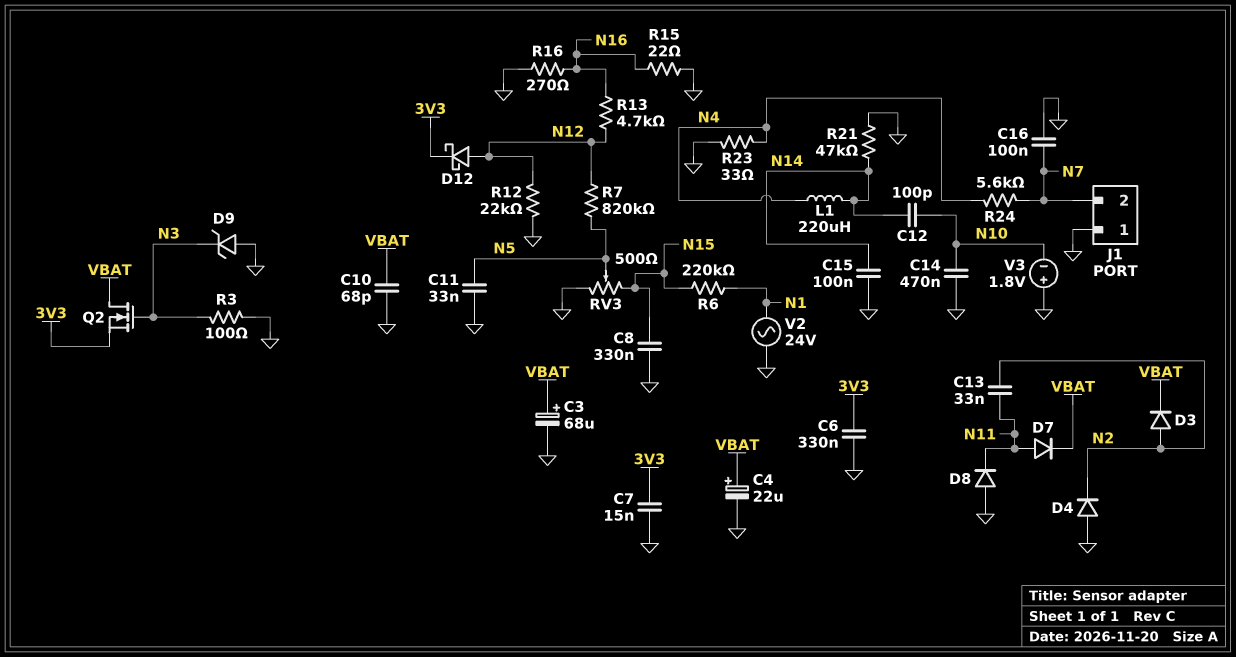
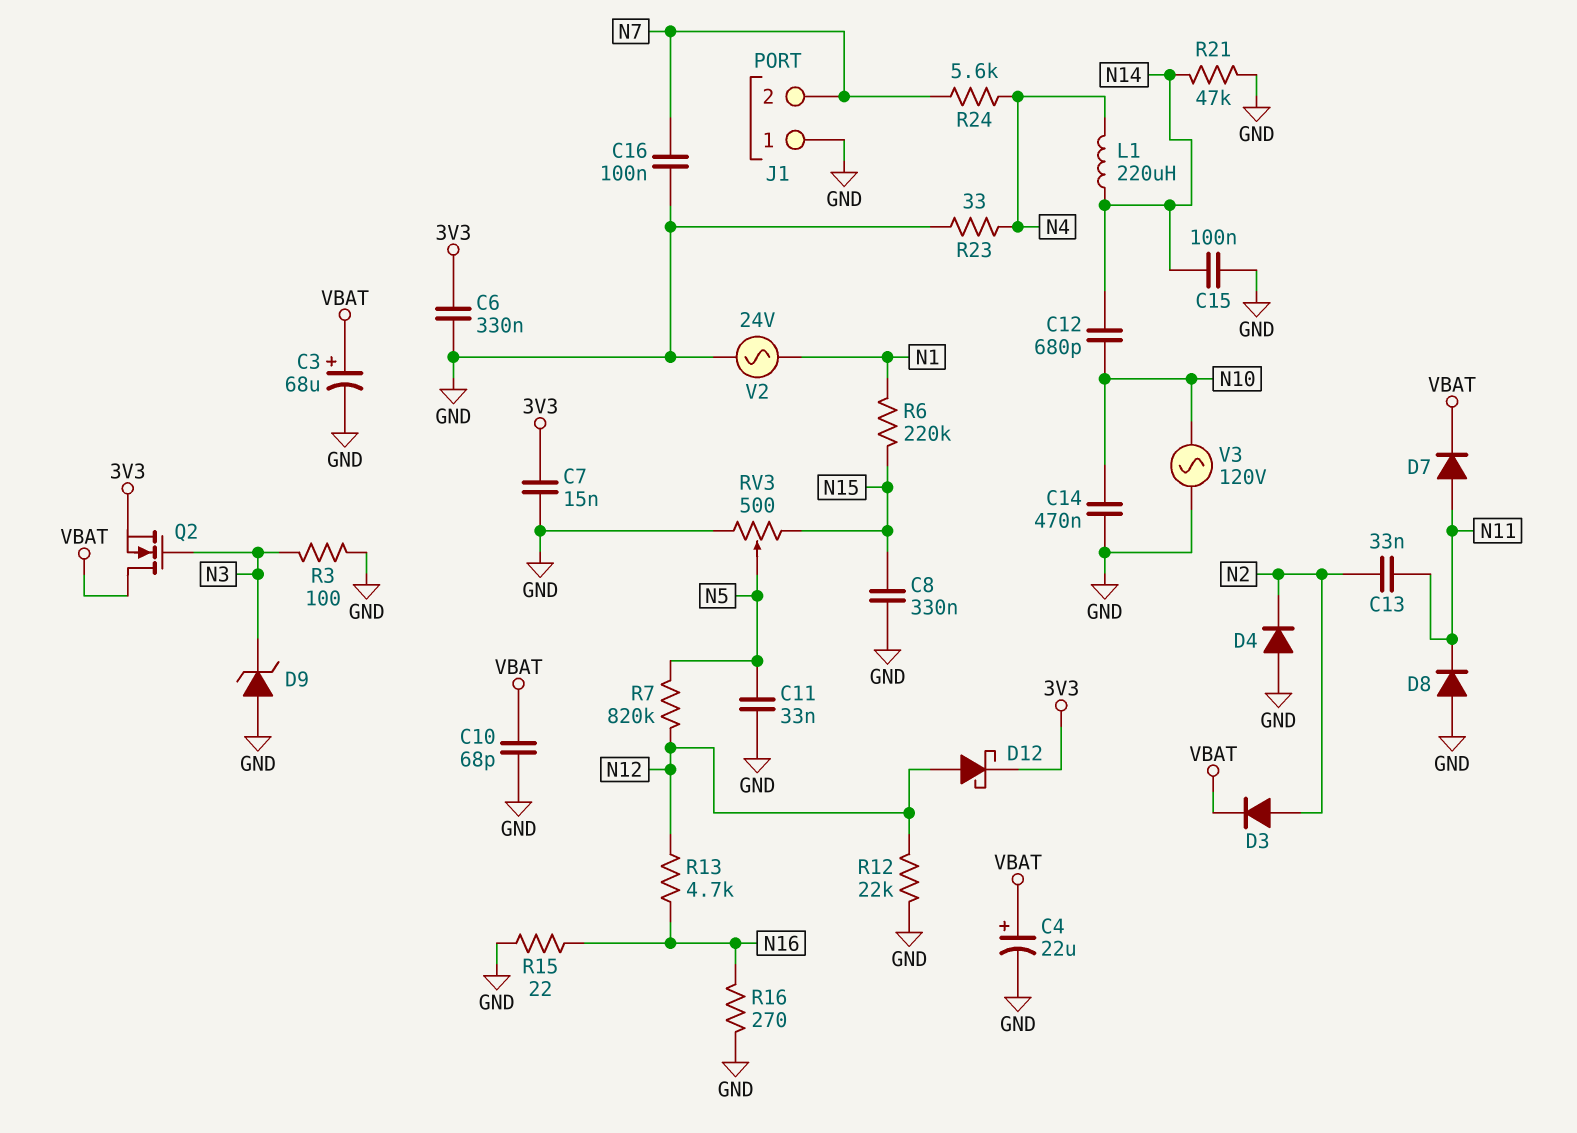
C12: 100pF (N10, N14) -> 680pF (N10, N14)
V3: 1.8V (plus GND, minus N10) -> AC 120V (GND, N10)

